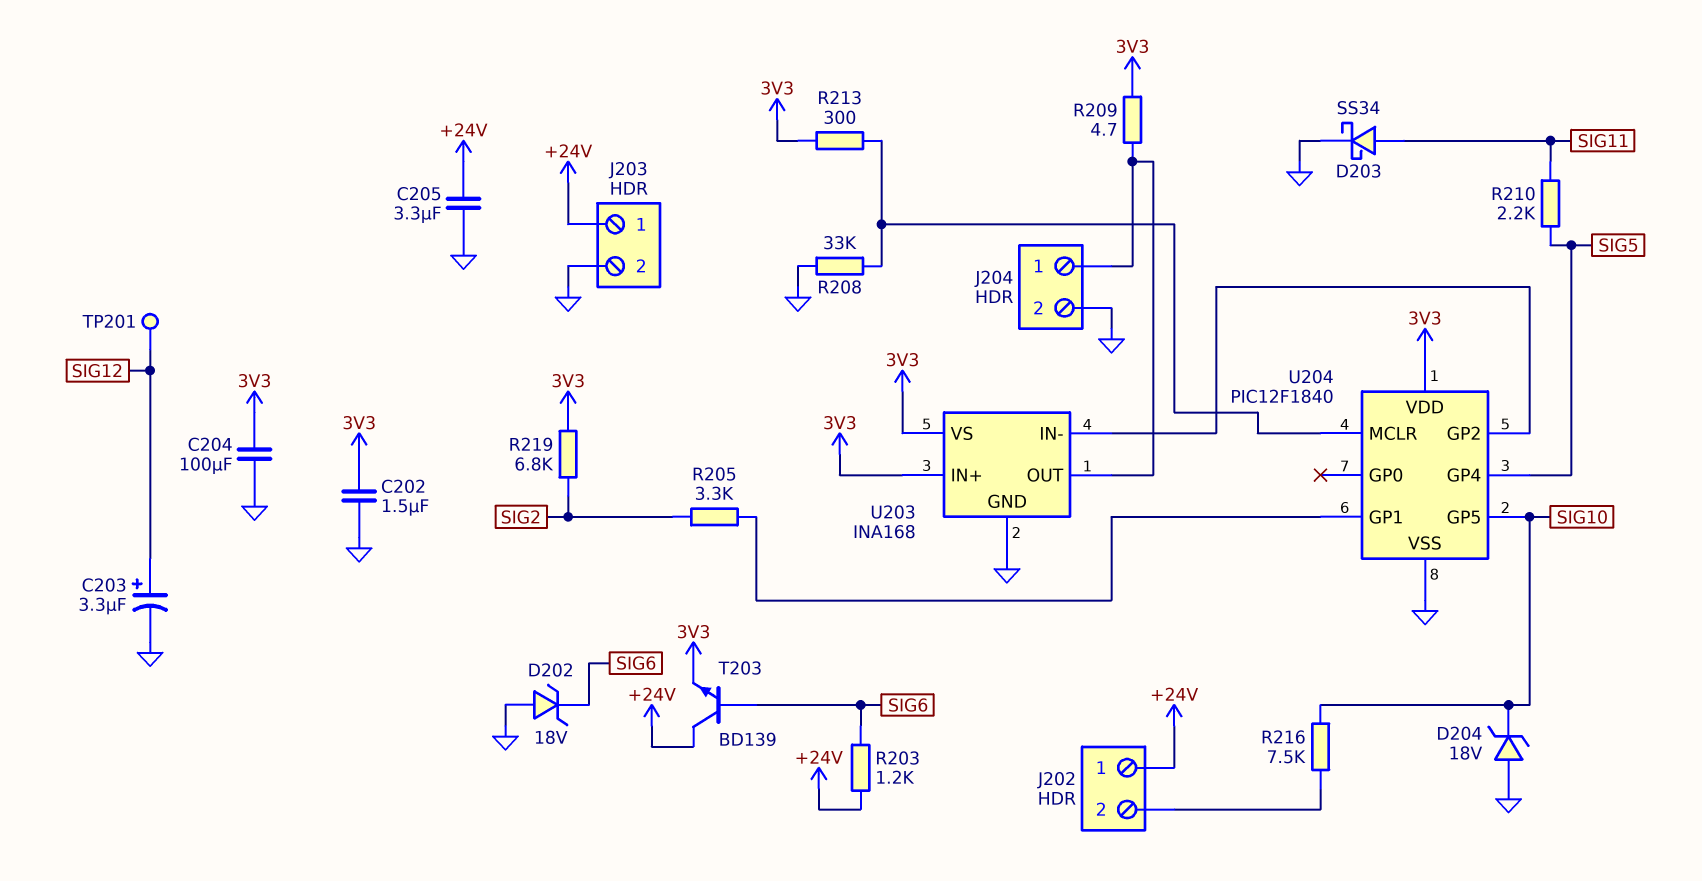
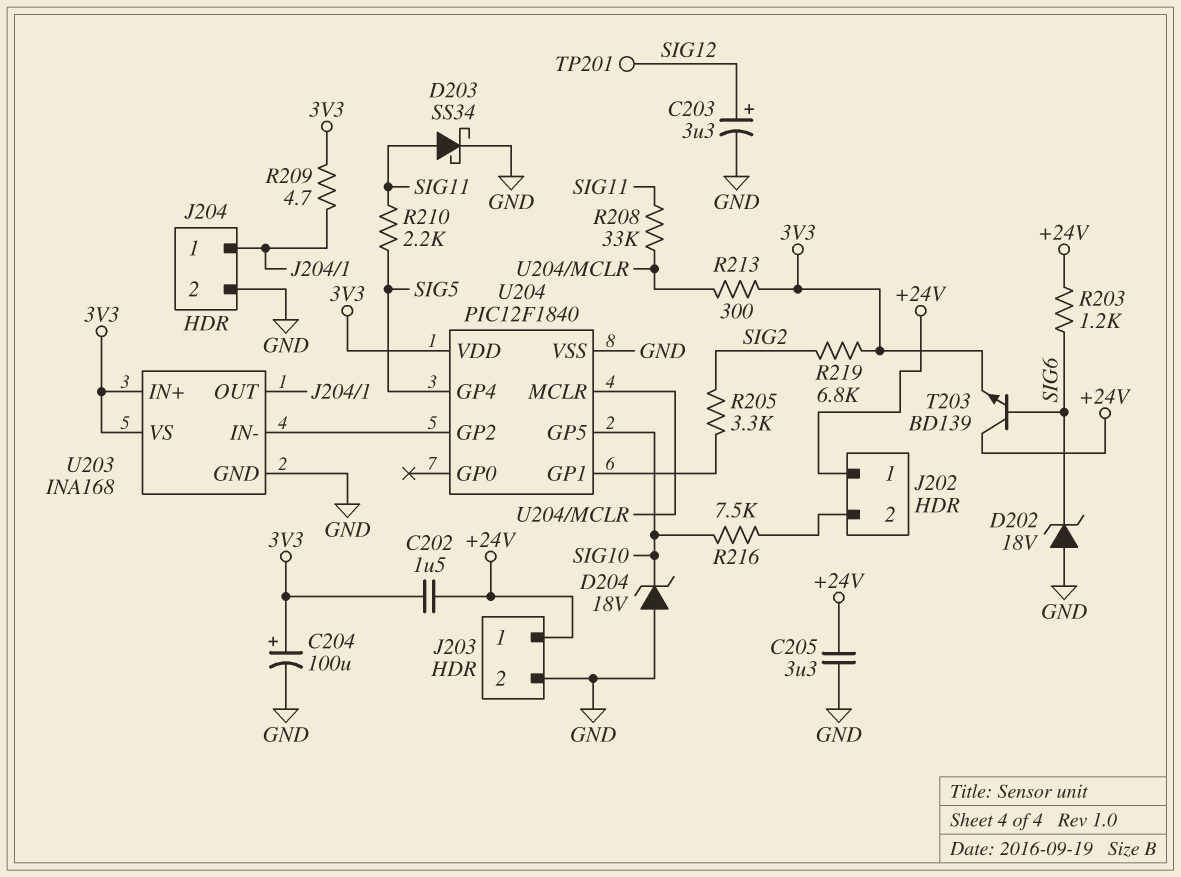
C202: 1.5uF (3V3, GND) -> 1.5uF (+24V, 3V3)
C204: 100uF (3V3, GND) -> 100uF (plus 3V3, minus GND)
R208: 33k (GND, U204/MCLR) -> 33k (SIG11, U204/MCLR)

